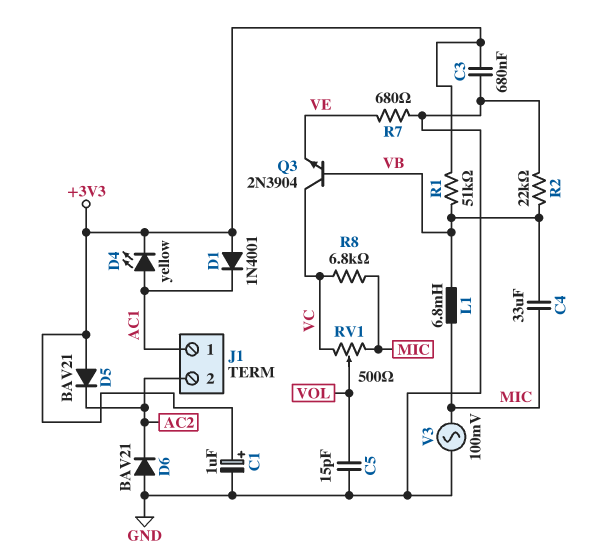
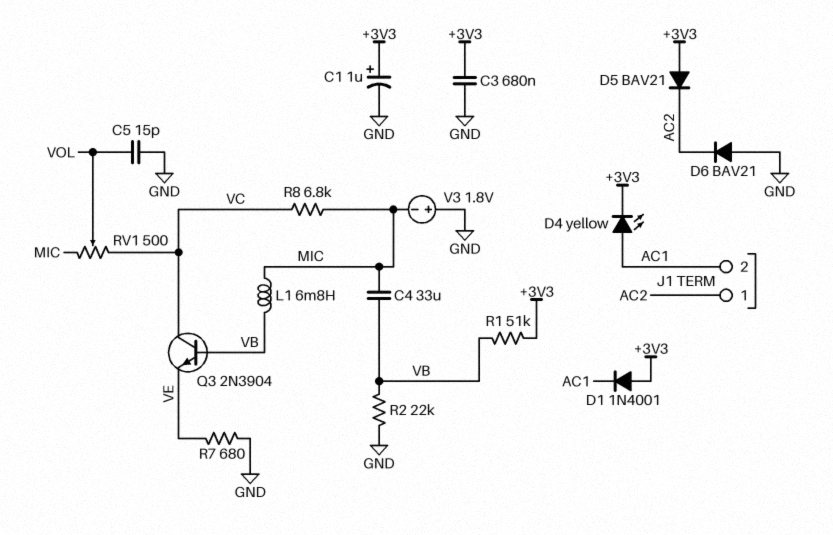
J1 pin 1: AC1 -> AC2
J1 pin 2: AC2 -> AC1
V3: AC 100mV (GND, MIC) -> 1.8V (plus GND, minus MIC)

